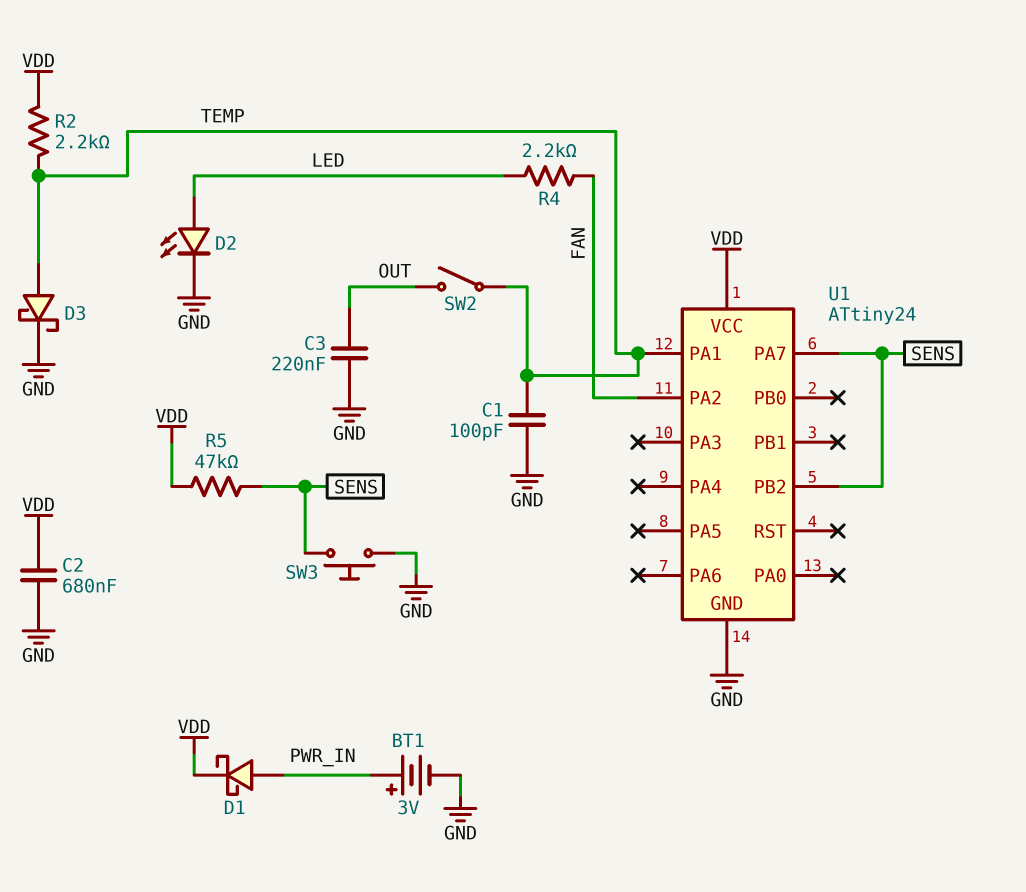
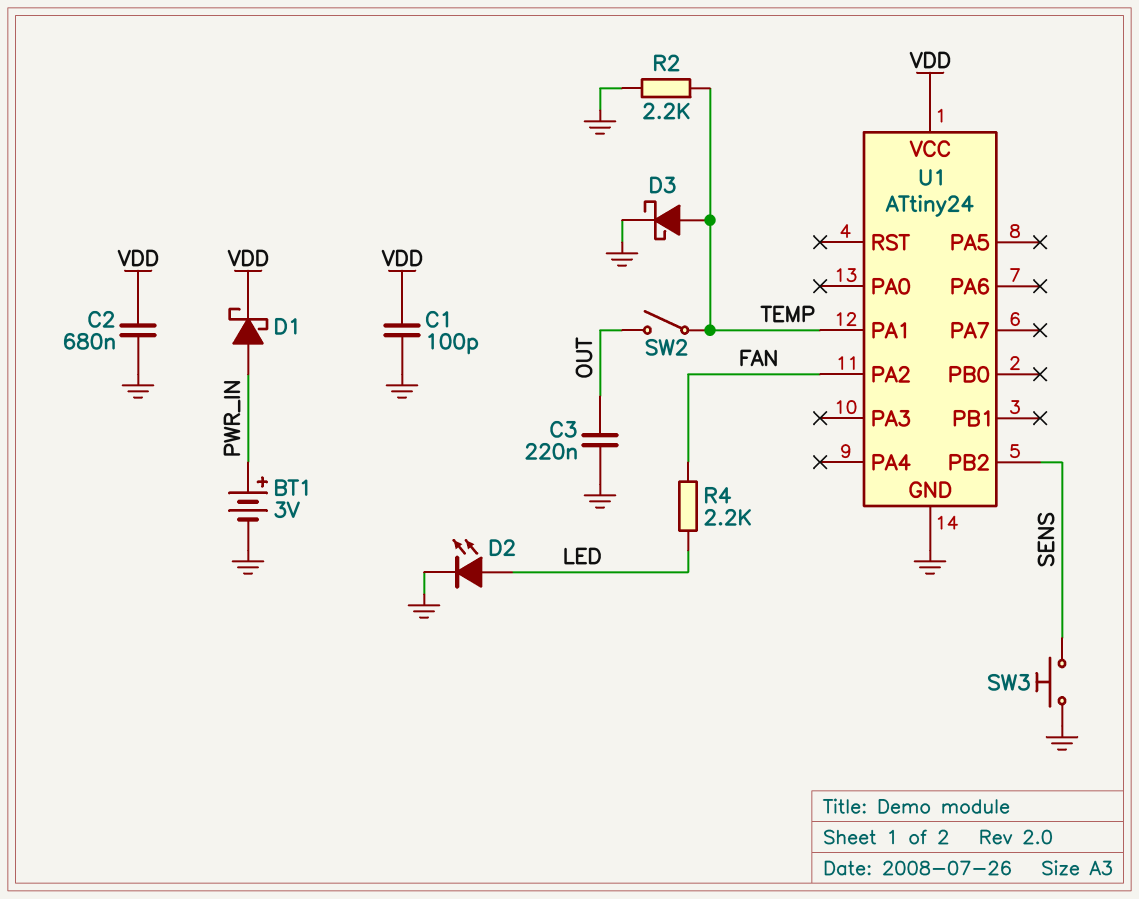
C1: 100pF (GND, TEMP) -> 100pF (GND, VDD)
R2: 2.2k (TEMP, VDD) -> 2.2k (GND, TEMP)
R5: 47k (SENS, VDD) -> none
U1 pin PA7: SENS -> none

